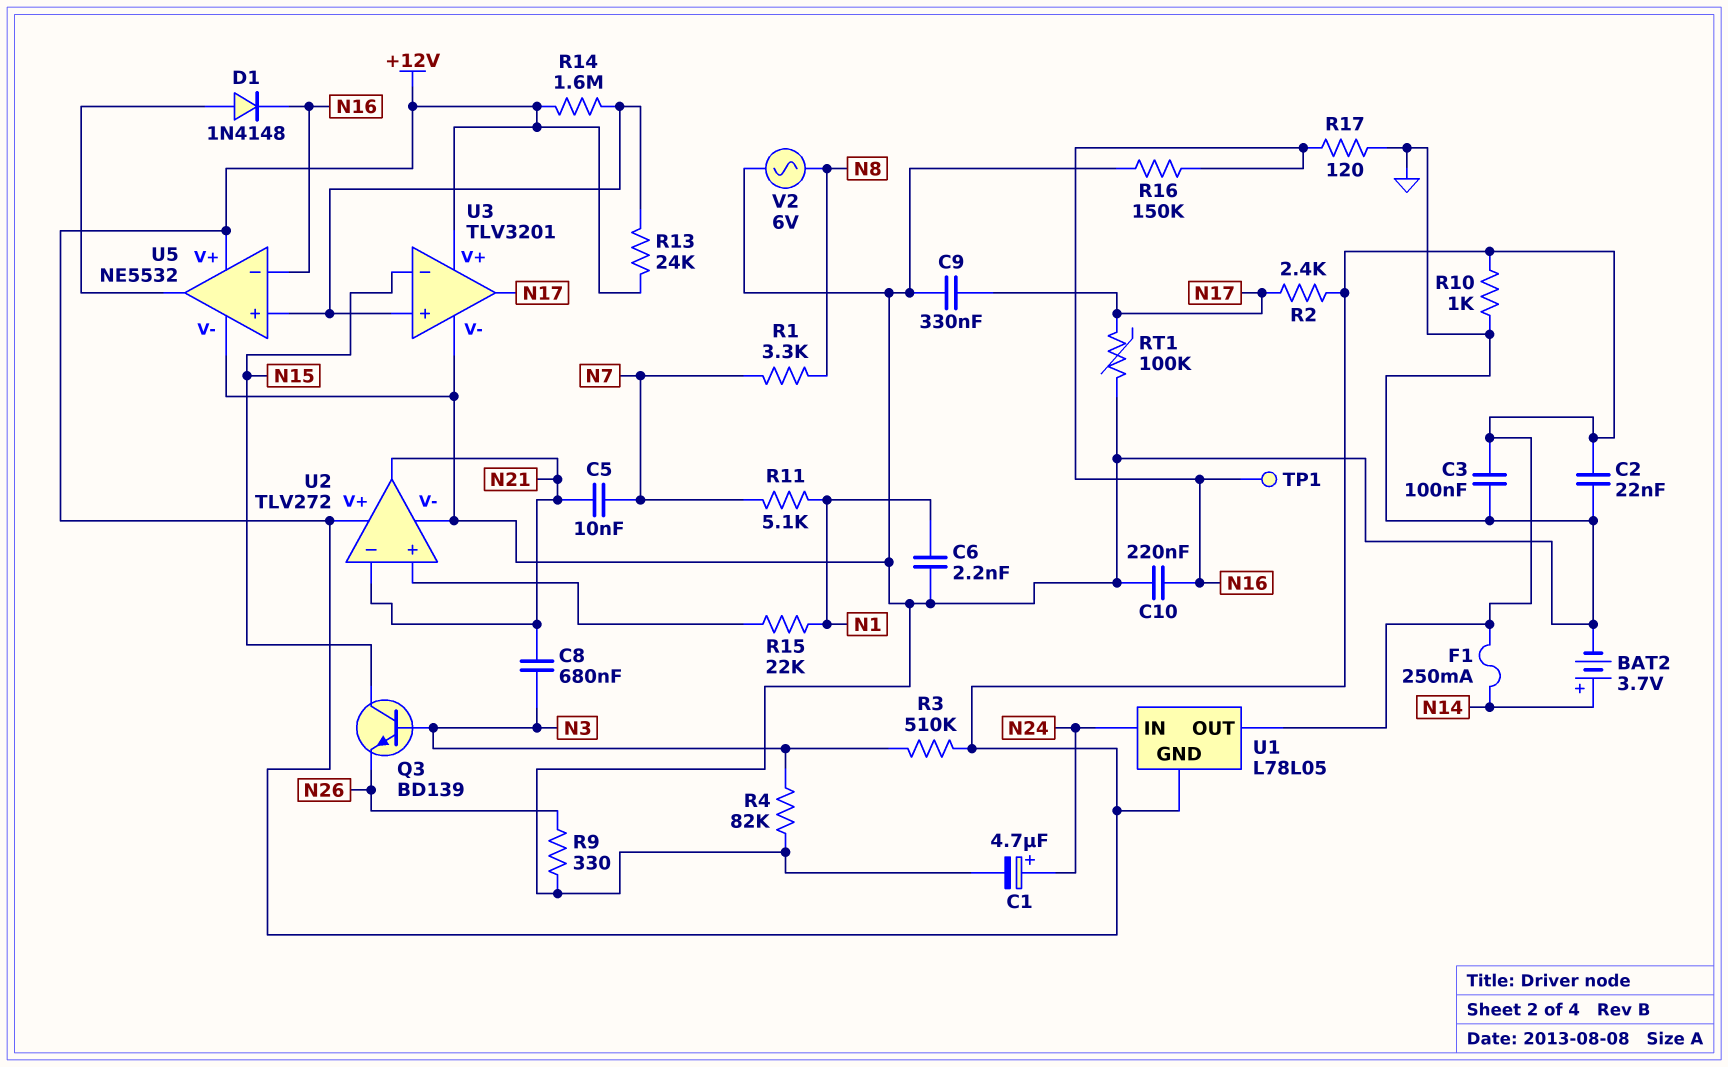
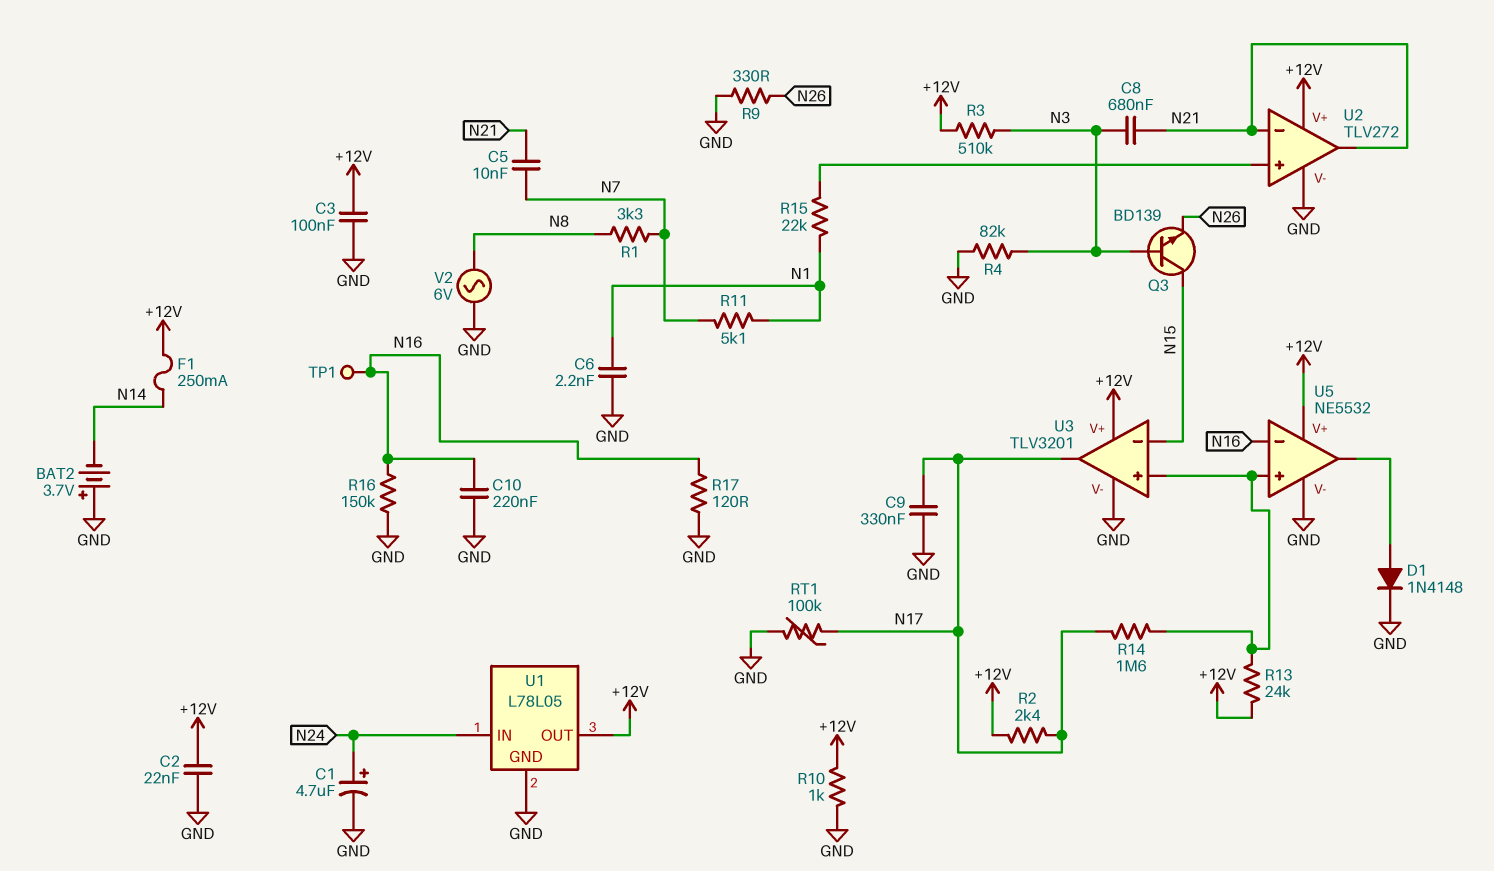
BAT2: 3.7V (plus N14, minus GND) -> 3.7V (plus GND, minus N14)
D1: diode 1N4148 (A U5/out, K N16) -> diode 1N4148 (A U5/out, K GND)
R14: 1.6M (+12V, U3/in+) -> 1.6M (N17, U3/in+)
U1 pin GND: +12V -> GND

